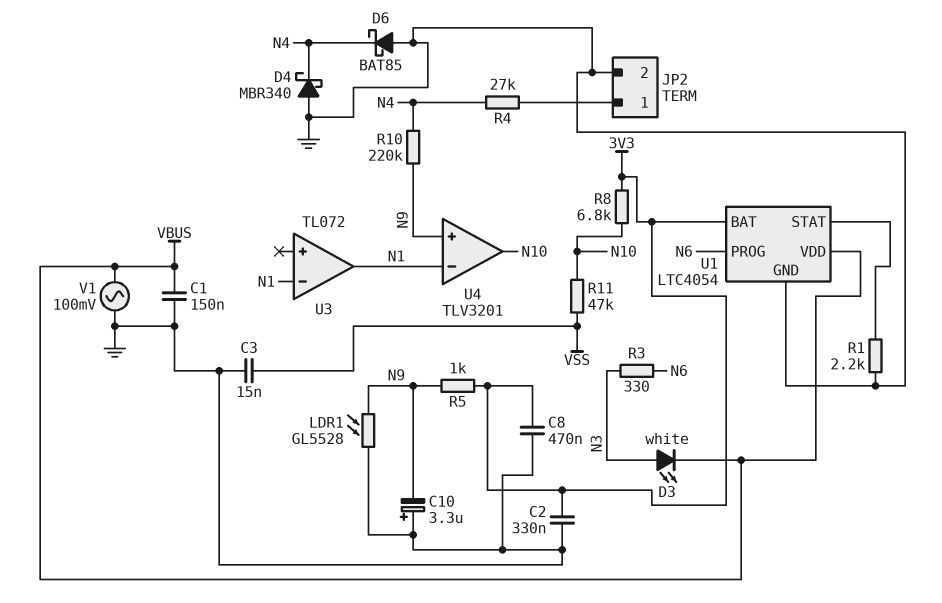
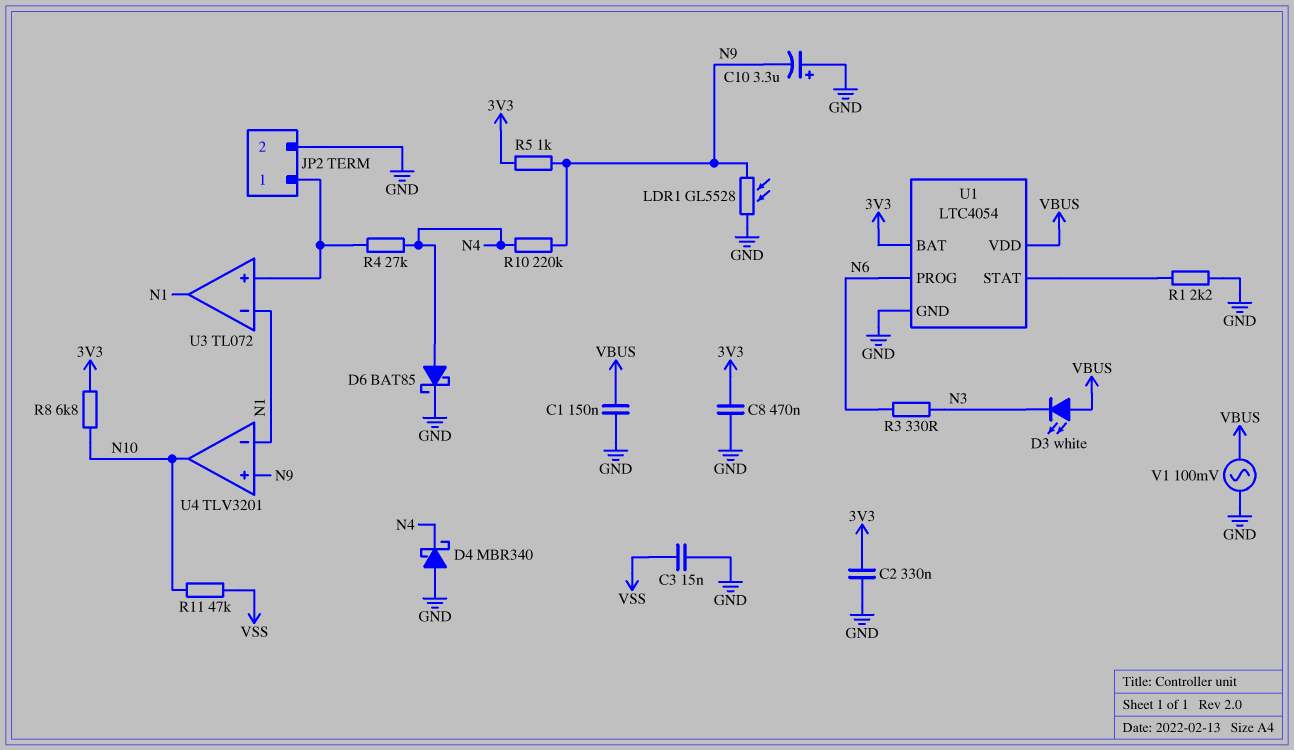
D3: LED white (A N3, K VBUS) -> LED white (A VBUS, K N3)
D6: schottky BAT85 (A GND, K N4) -> schottky BAT85 (A N4, K GND)
U3 pin in+: none -> JP2/1

